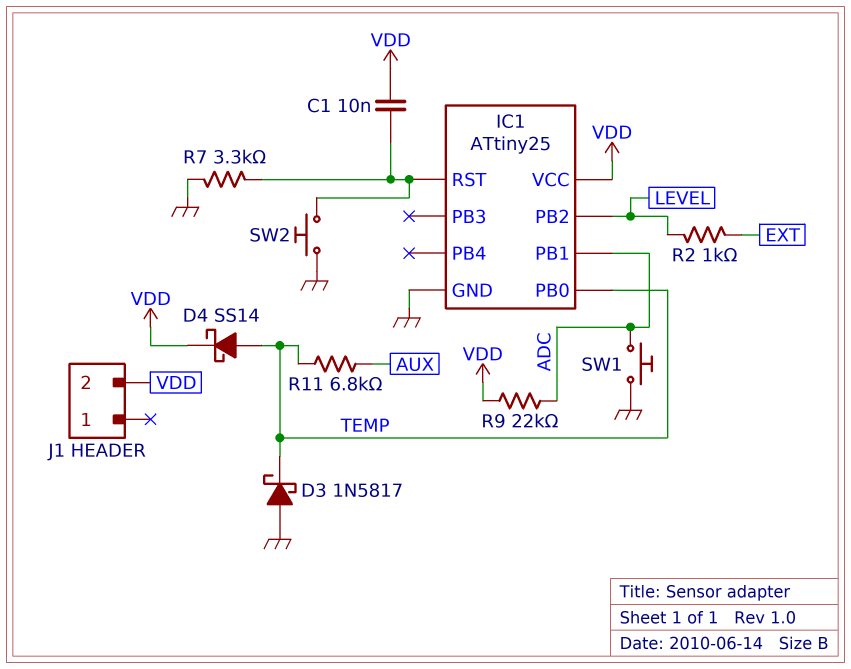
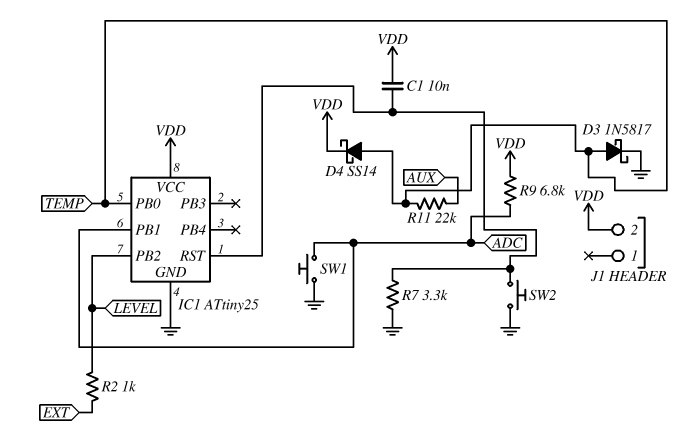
D3: schottky 1N5817 (A GND, K TEMP) -> schottky 1N5817 (A TEMP, K GND)
R9: 22k (ADC, VDD) -> 6.8k (ADC, VDD)
R11: 6.8k (AUX, TEMP) -> 22k (AUX, TEMP)

